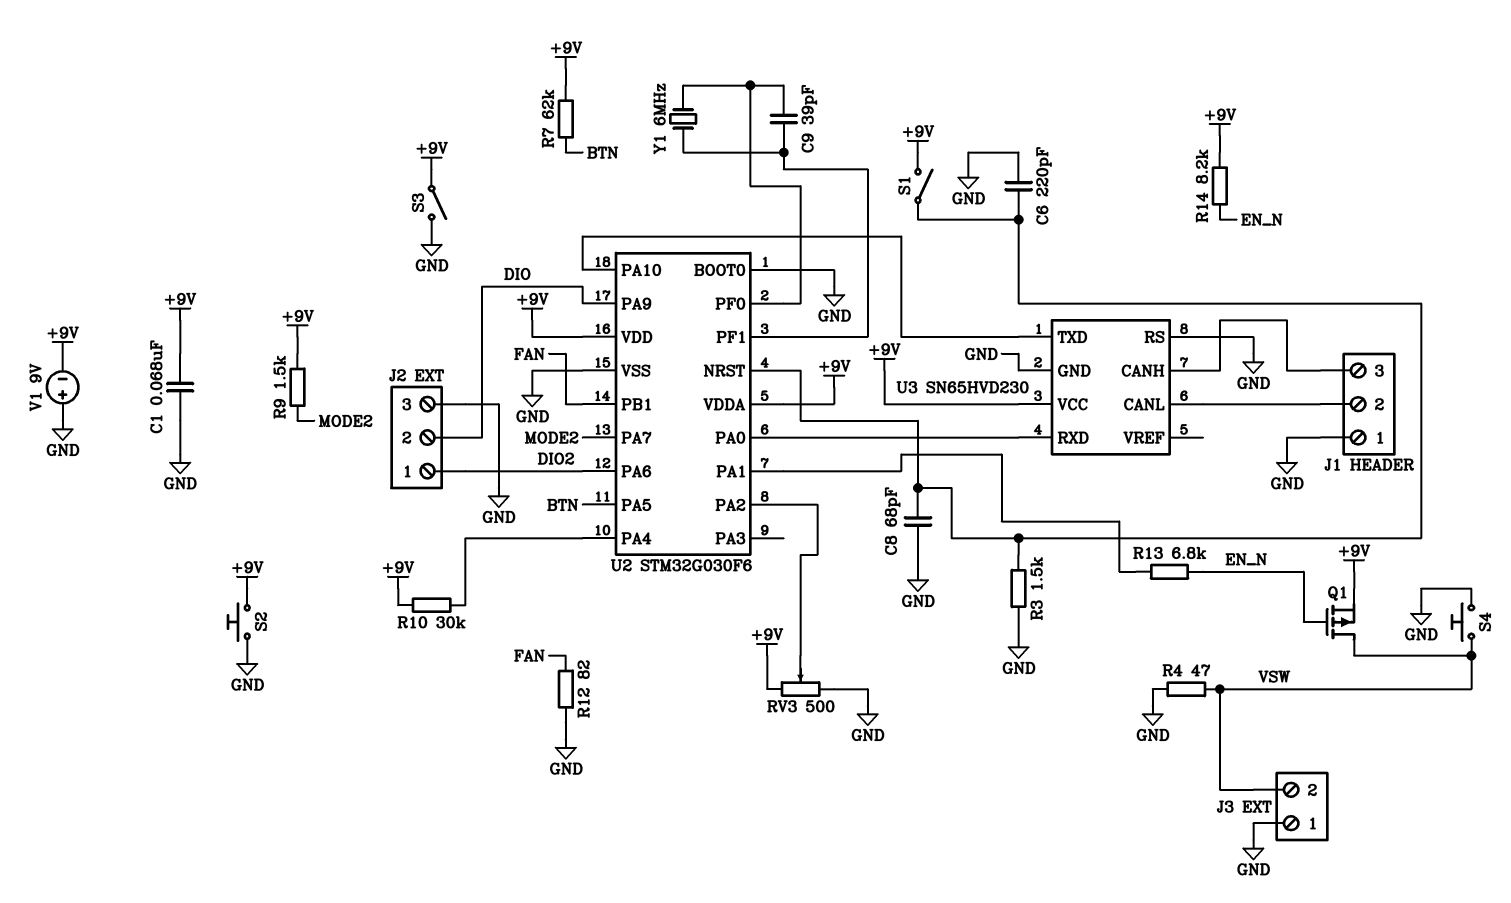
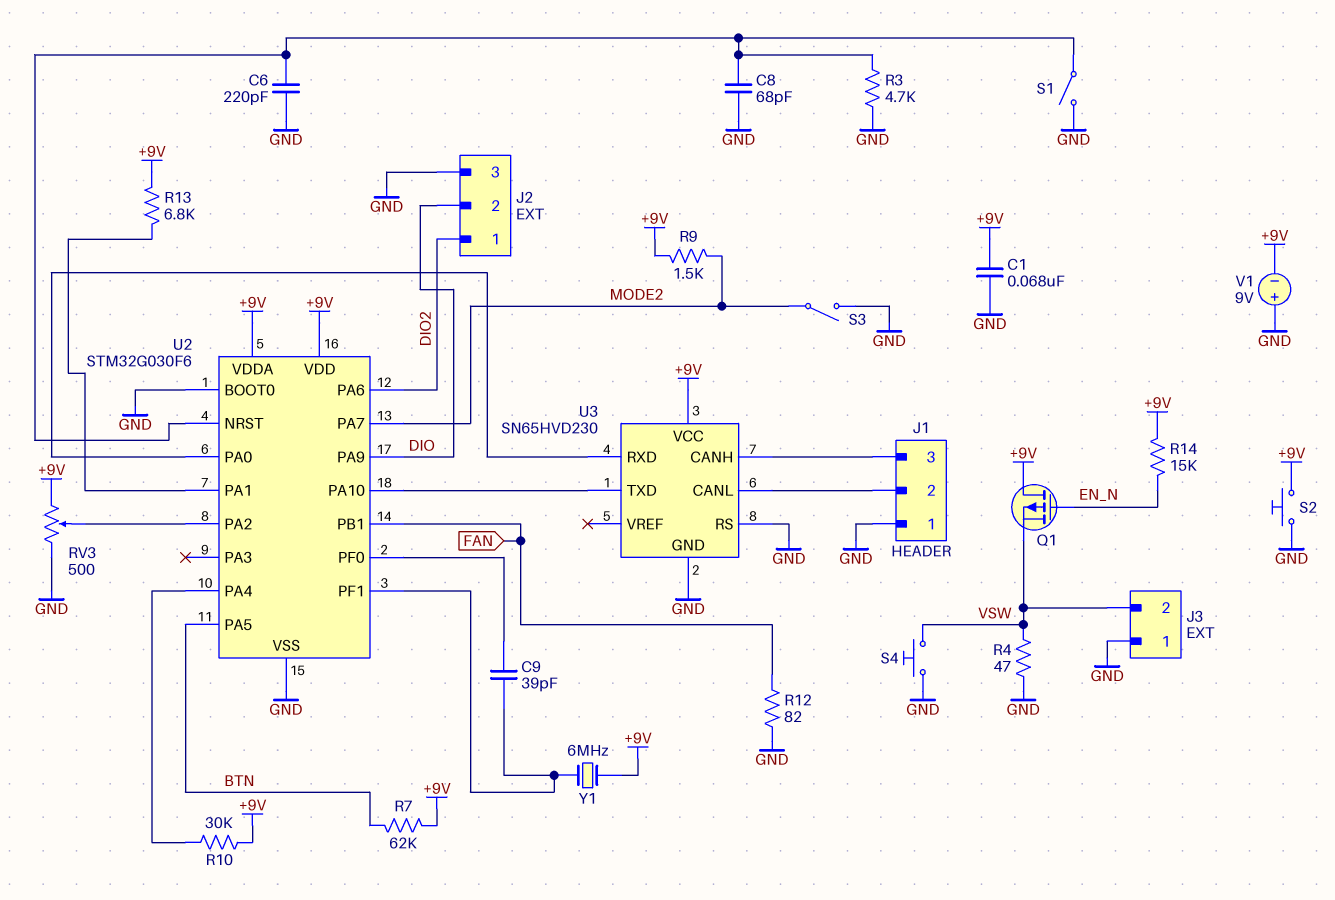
Q1: PMOS (G EN_N, D VSW, S +9V) -> PMOS (G EN_N, D +9V, S VSW)
R3: 1.5k (GND, U2/NRST) -> 4.7k (GND, U2/NRST)
R13: 6.8k (EN_N, U2/PA1) -> 6.8k (+9V, U2/PA1)
R14: 8.2k (+9V, EN_N) -> 15k (+9V, EN_N)
S1: switch (+9V, U2/NRST) -> switch (GND, U2/NRST)
S3: switch (+9V, GND) -> switch (GND, MODE2)
Y1: 6MHz (U2/PF0, U2/PF1) -> 6MHz (+9V, U2/PF1)

